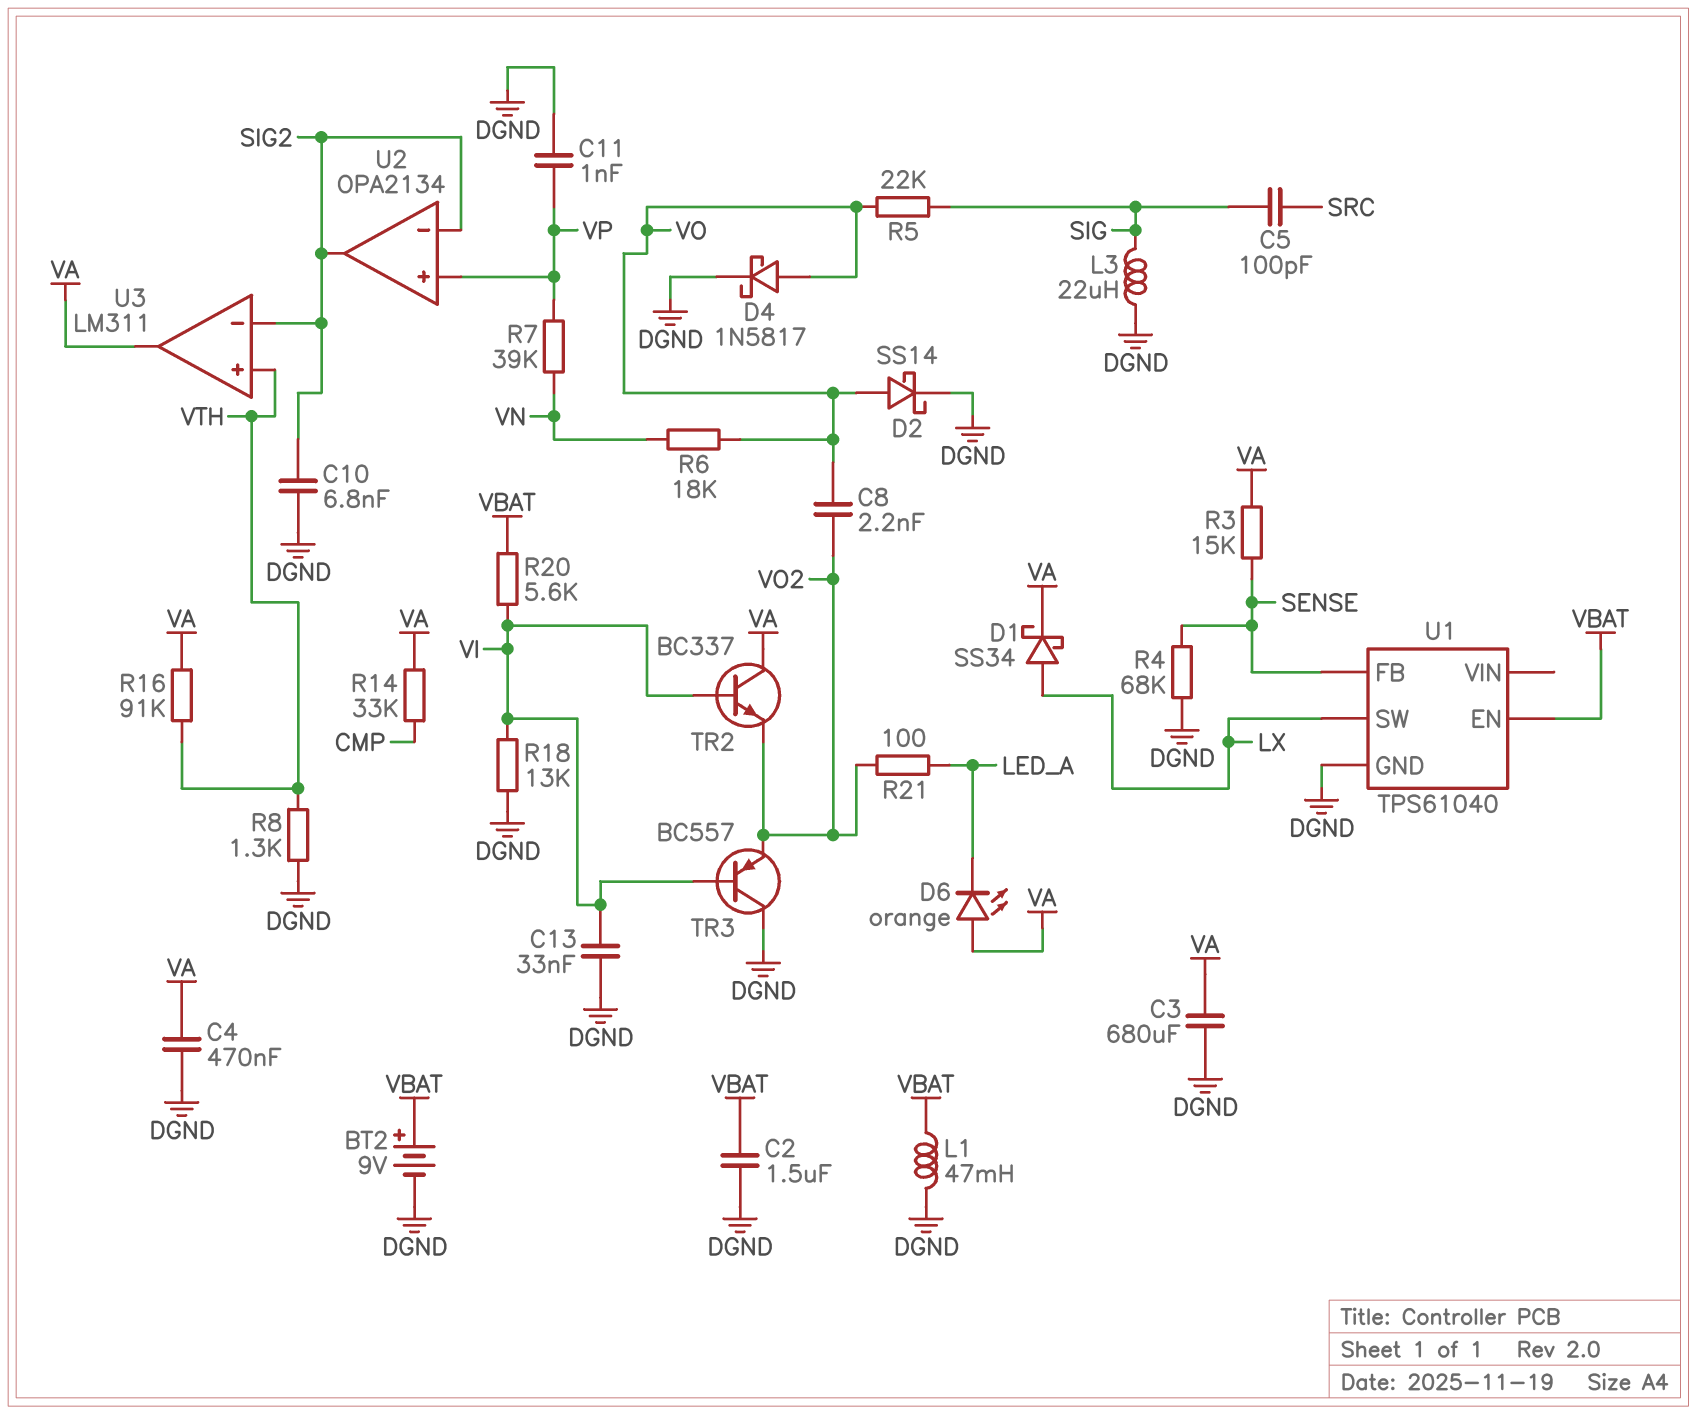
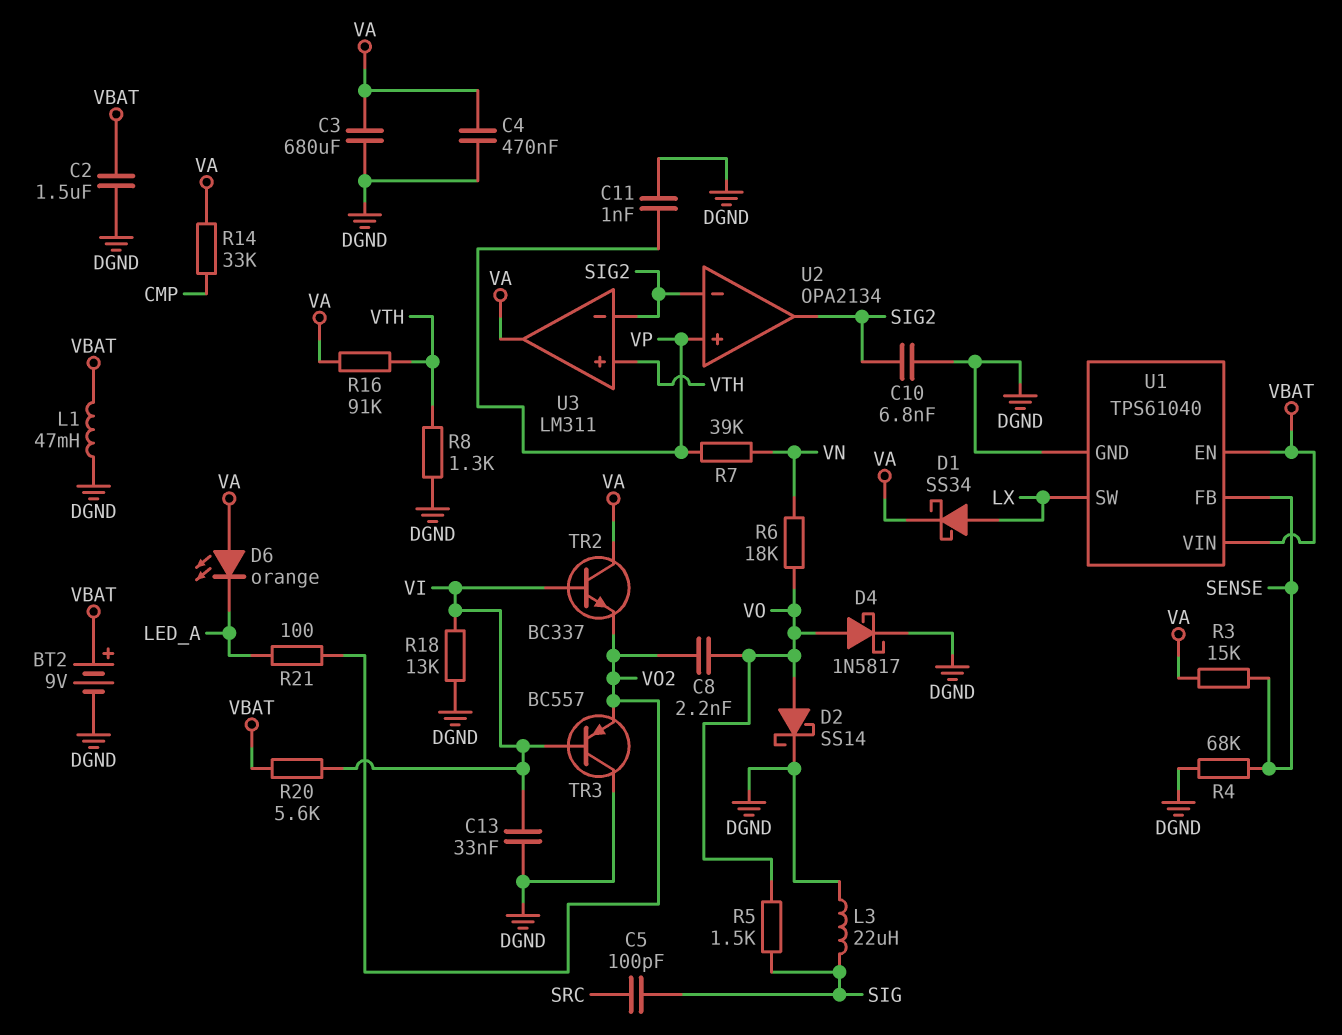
R5: 22k (SIG, VO) -> 1.5k (SIG, VO)
U1 pin VIN: none -> VBAT

